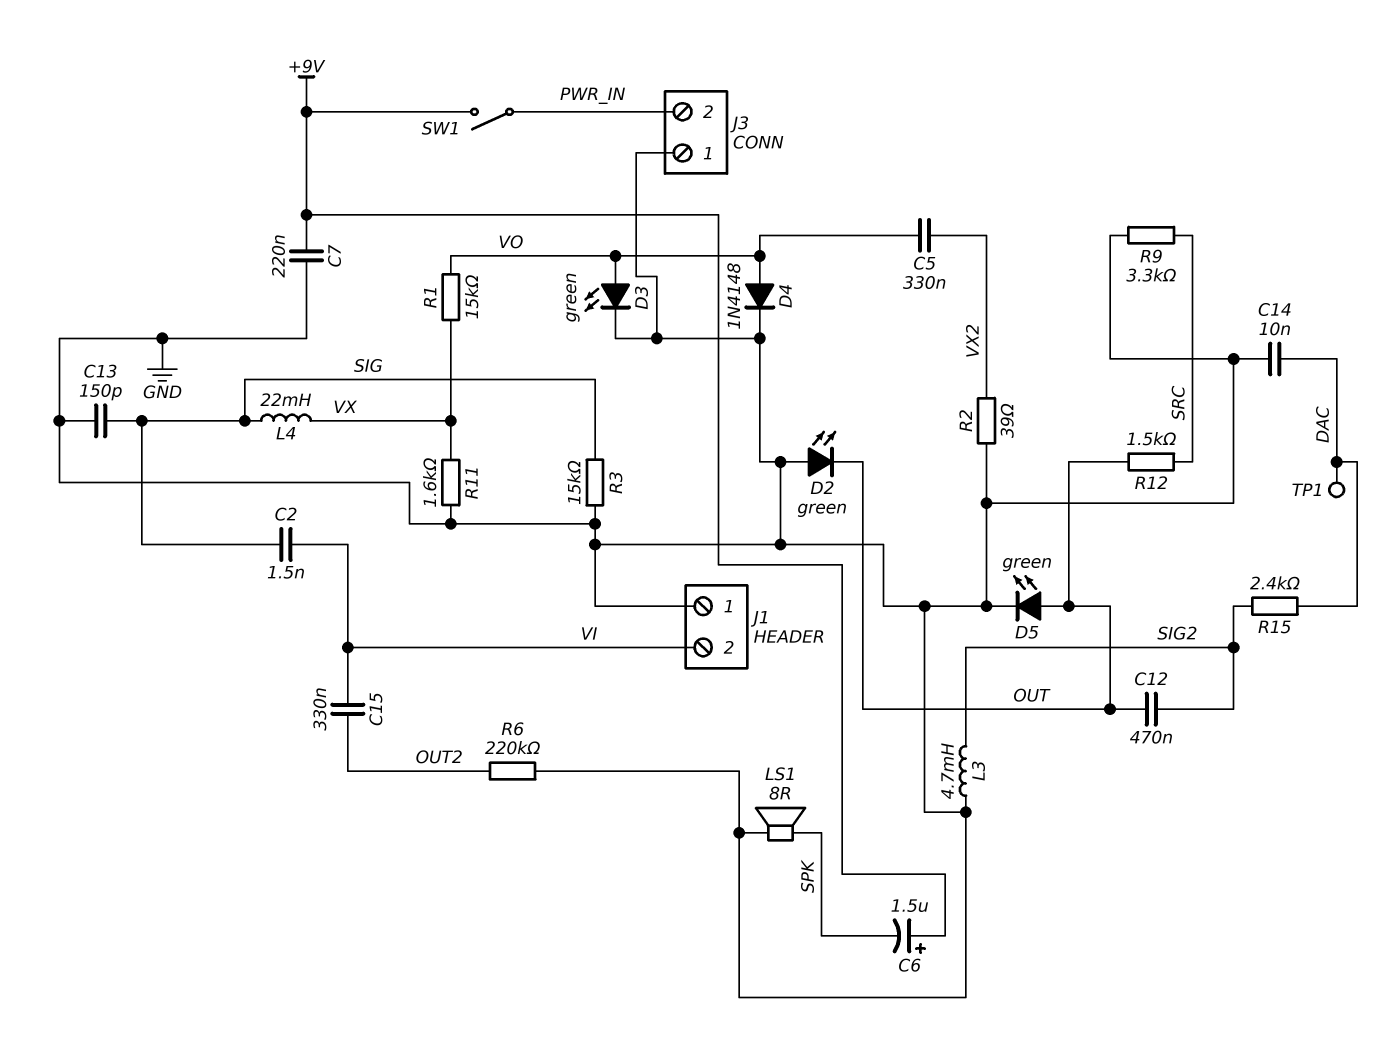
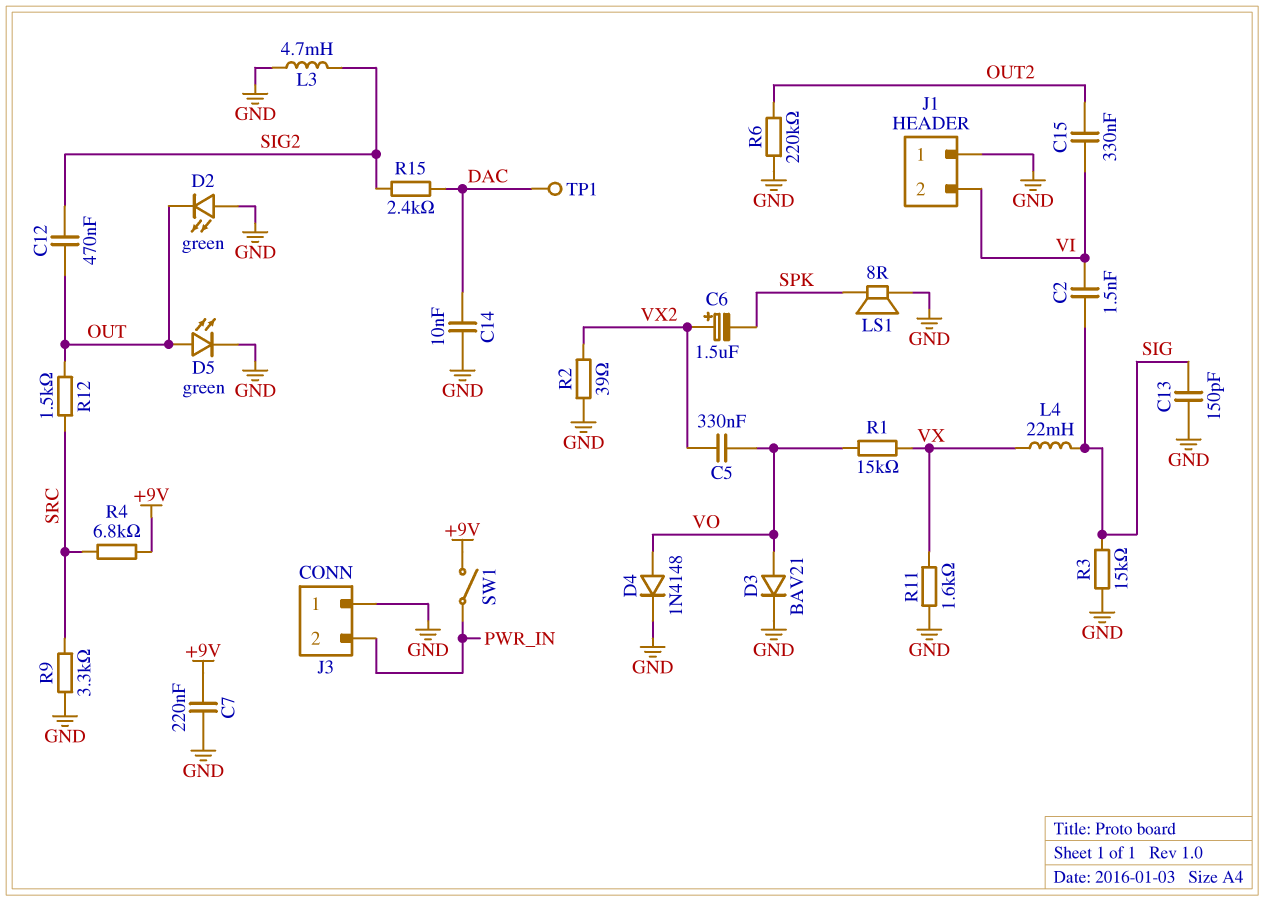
C6: 1.5uF (plus +9V, minus SPK) -> 1.5uF (plus VX2, minus SPK)
D3: LED green (A VO, K GND) -> diode BAV21 (A VO, K GND)
R4: none -> 6.8k (+9V, SRC)

